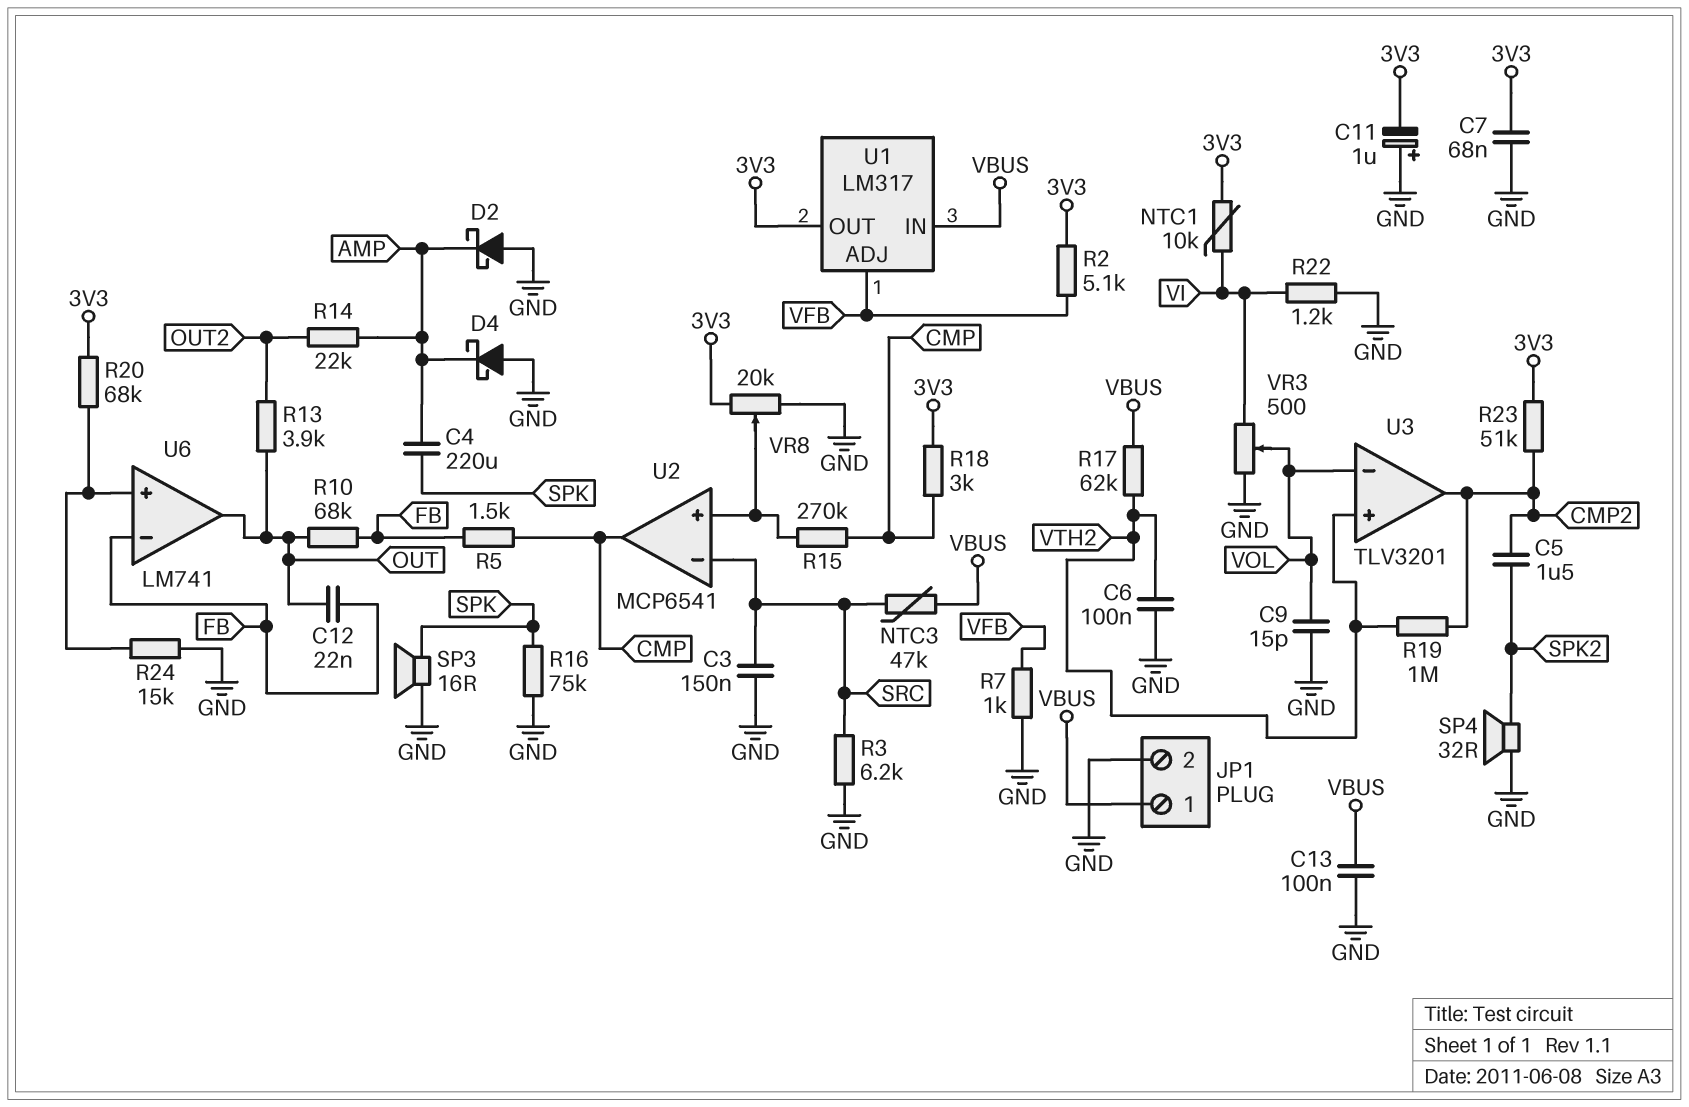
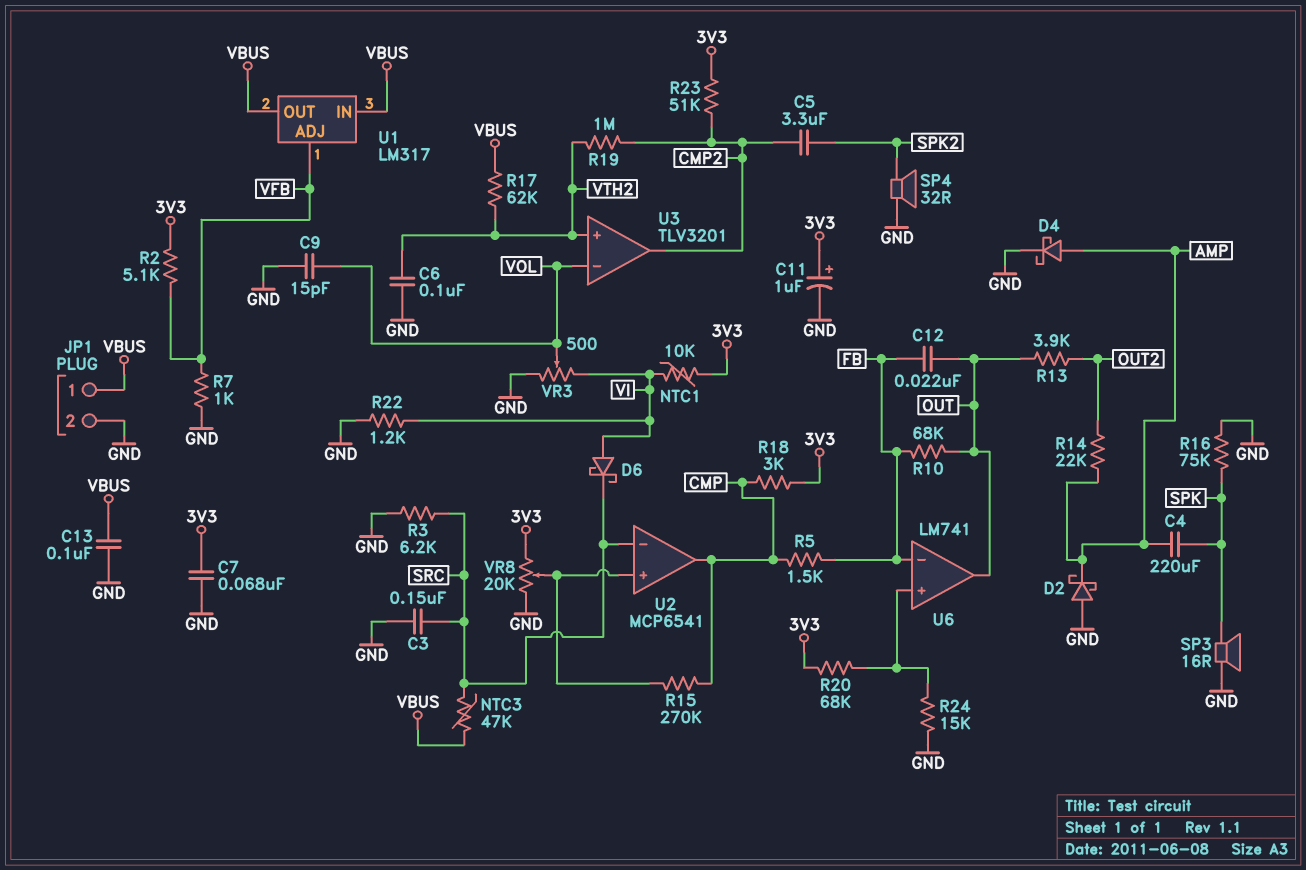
C5: 1.5uF (CMP2, SPK2) -> 3.3uF (CMP2, SPK2)
C11: 1uF (plus GND, minus 3V3) -> 1uF (plus 3V3, minus GND)
D4: schottky (A GND, K AMP) -> schottky (A AMP, K GND)
D6: none -> schottky (A VI, K SRC)
U1 pin OUT: 3V3 -> VBUS

